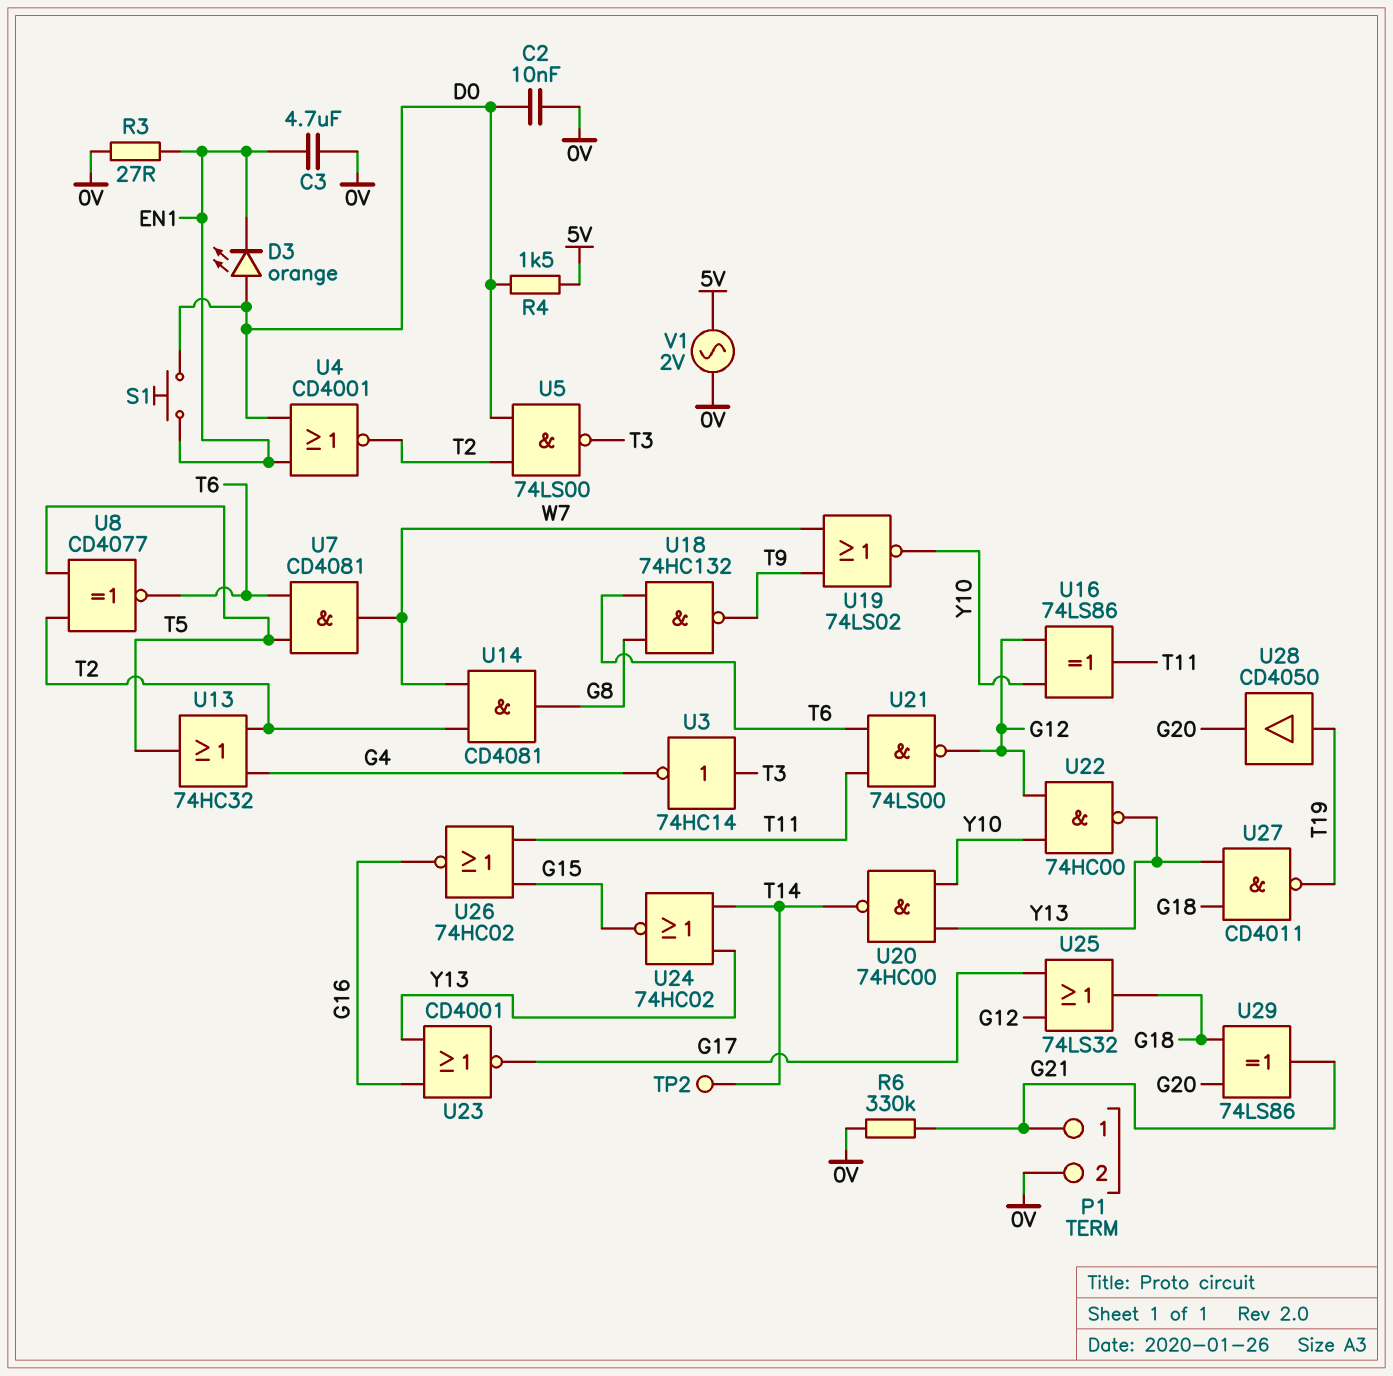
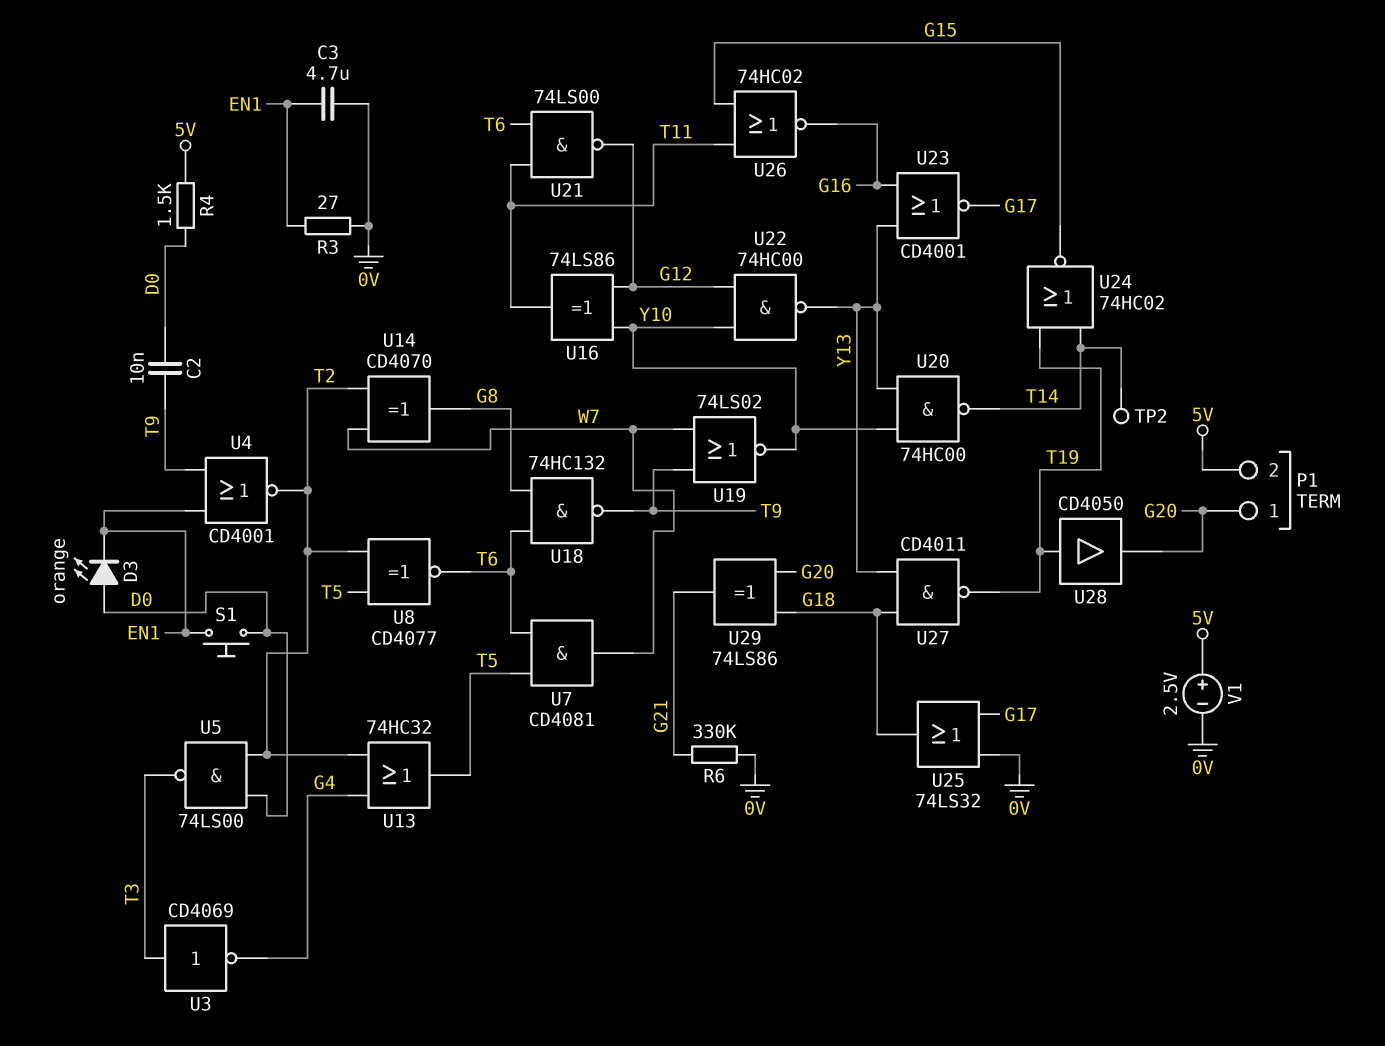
C2: 10nF (0V, D0) -> 10nF (D0, T9)
P1 pin 1: G21 -> G20
P1 pin 2: 0V -> 5V
U3: NOT 74HC14 (in T3, out G4) -> NOT CD4069 (in T3, out G4)
U4: NOR CD4001 (in D0, in EN1, out T2) -> NOR CD4001 (in EN1, in T9, out T2)
U14: AND CD4081 (in T2, in W7, out G8) -> XOR CD4070 (in T2, in W7, out G8)
U24: NOR 74HC02 (in T14, in Y13, out G15) -> NOR 74HC02 (in T14, in T19, out G15)
U25: OR 74LS32 (in G12, in G17, out G18) -> OR 74LS32 (in 0V, in G17, out G18)
V1: AC 2V (0V, 5V) -> 2.5V (plus 5V, minus 0V)

